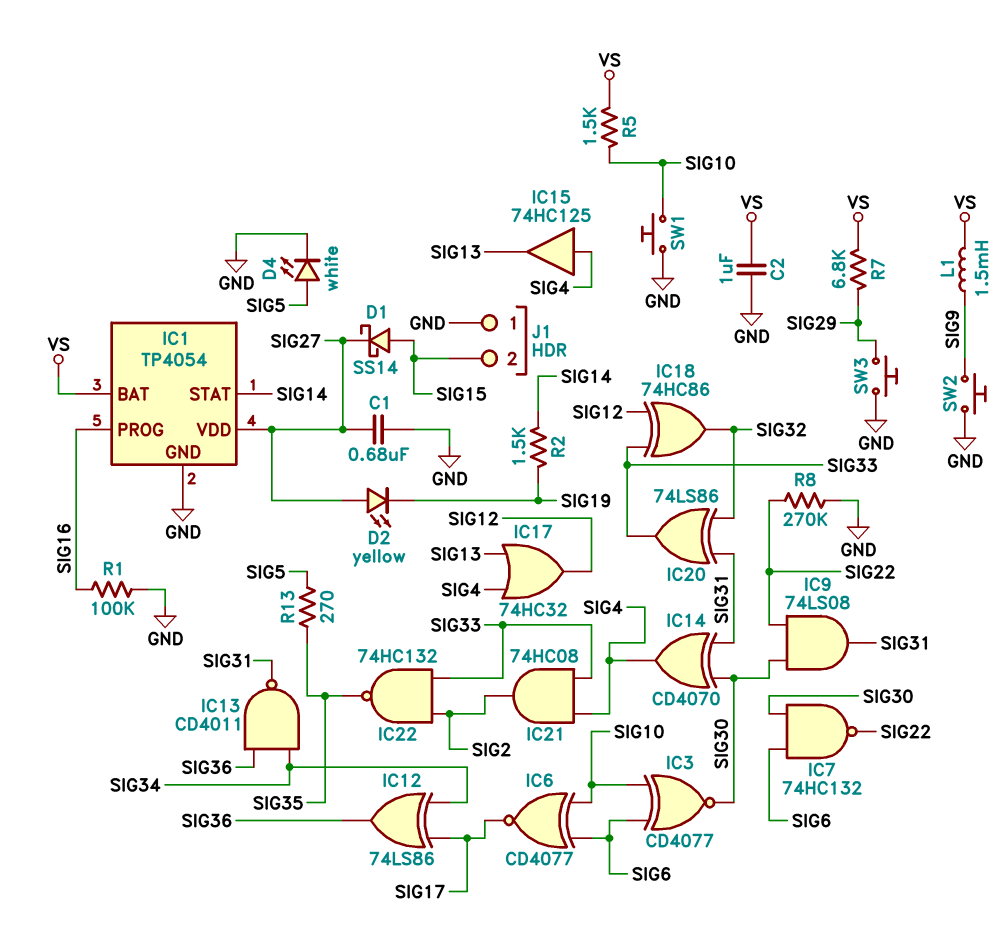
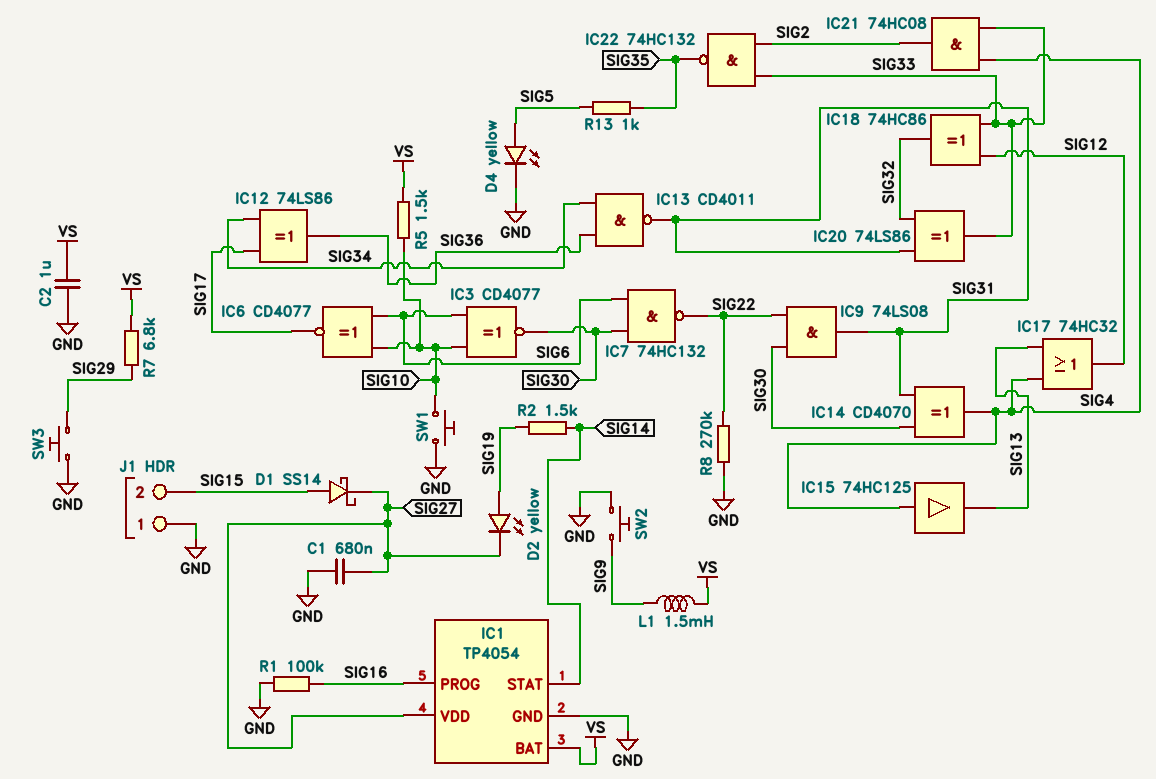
D2: LED yellow (A SIG27, K SIG19) -> LED yellow (A SIG19, K SIG27)
D4: LED white (A SIG5, K GND) -> LED yellow (A SIG5, K GND)
R13: 270 (SIG5, SIG35) -> 1k (SIG5, SIG35)

